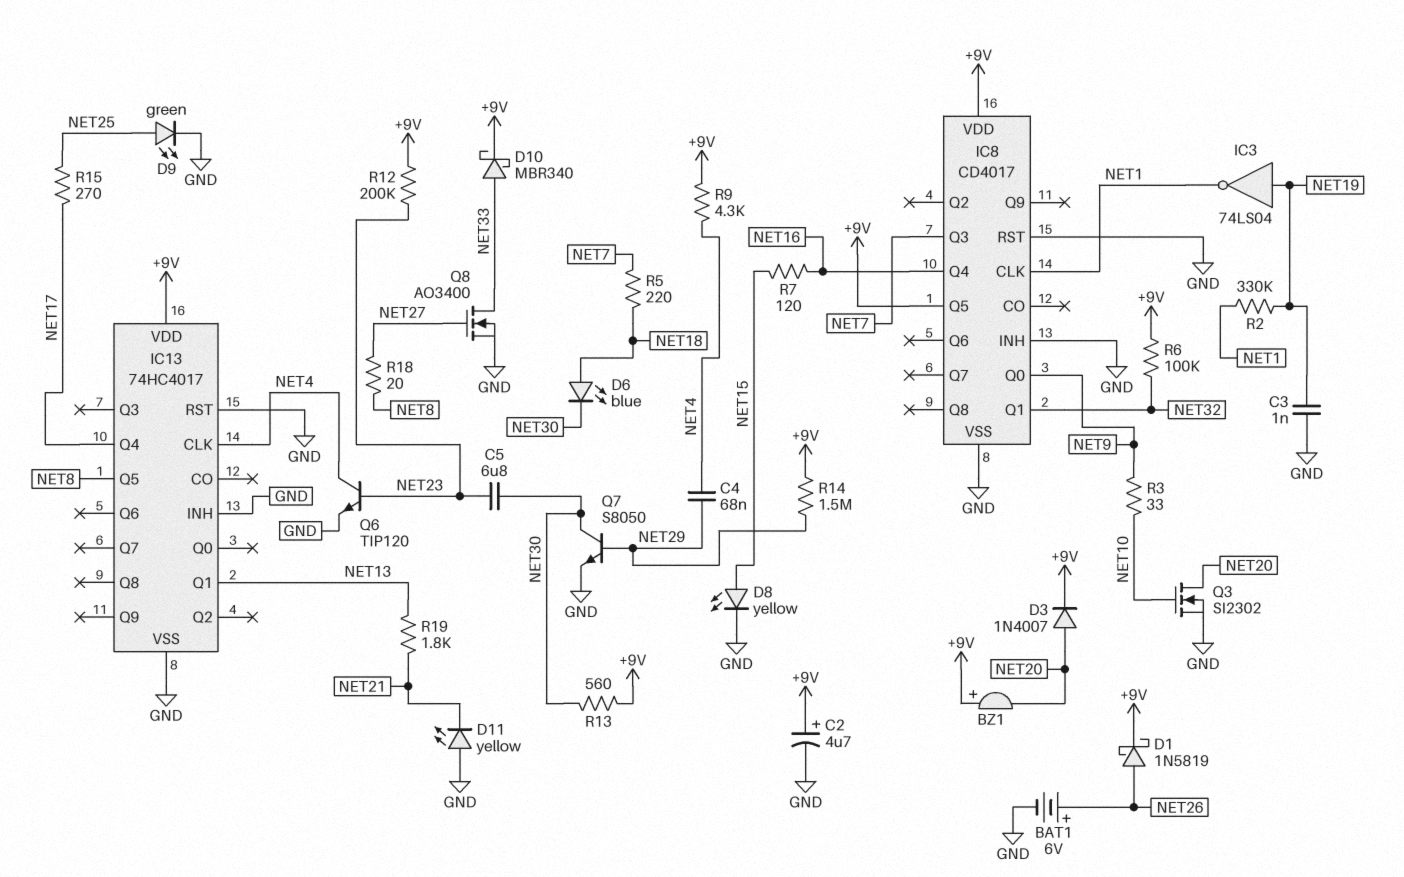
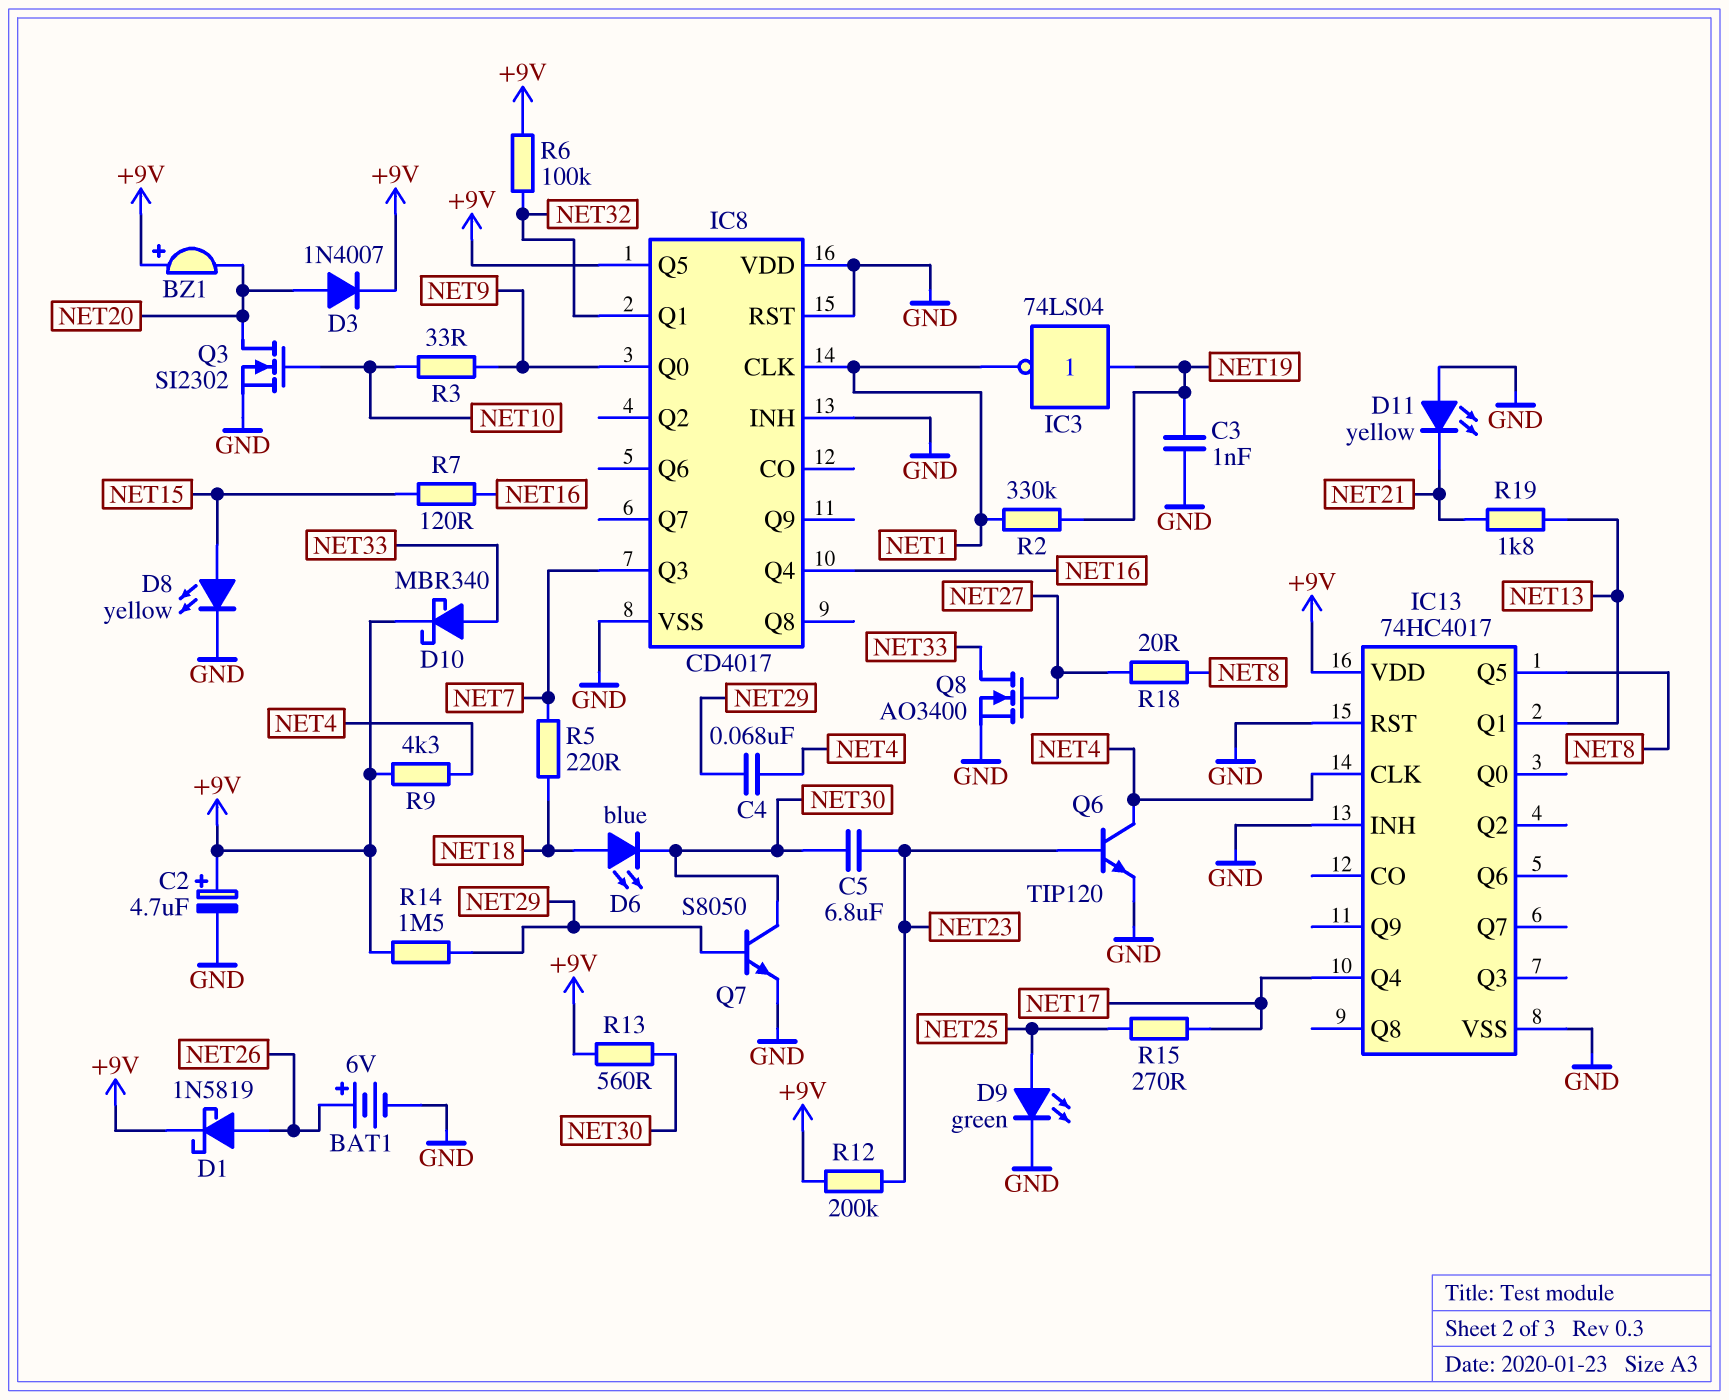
IC8 pin VDD: +9V -> GND

